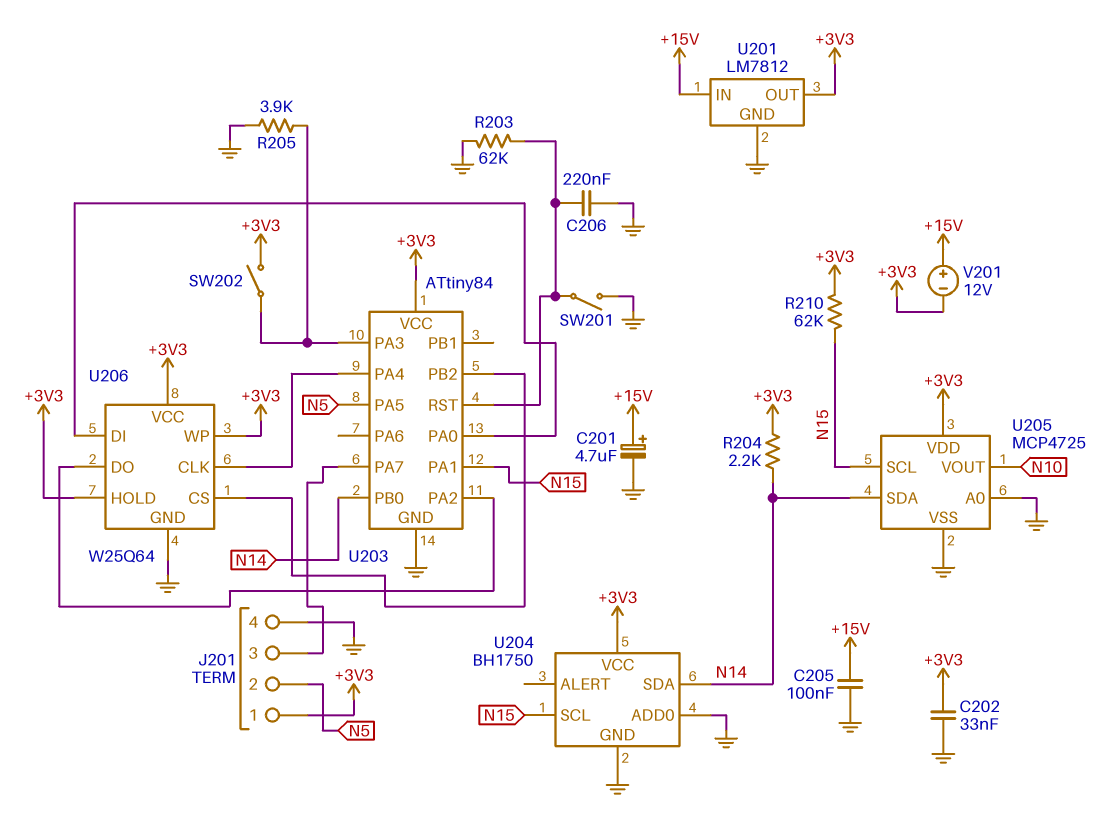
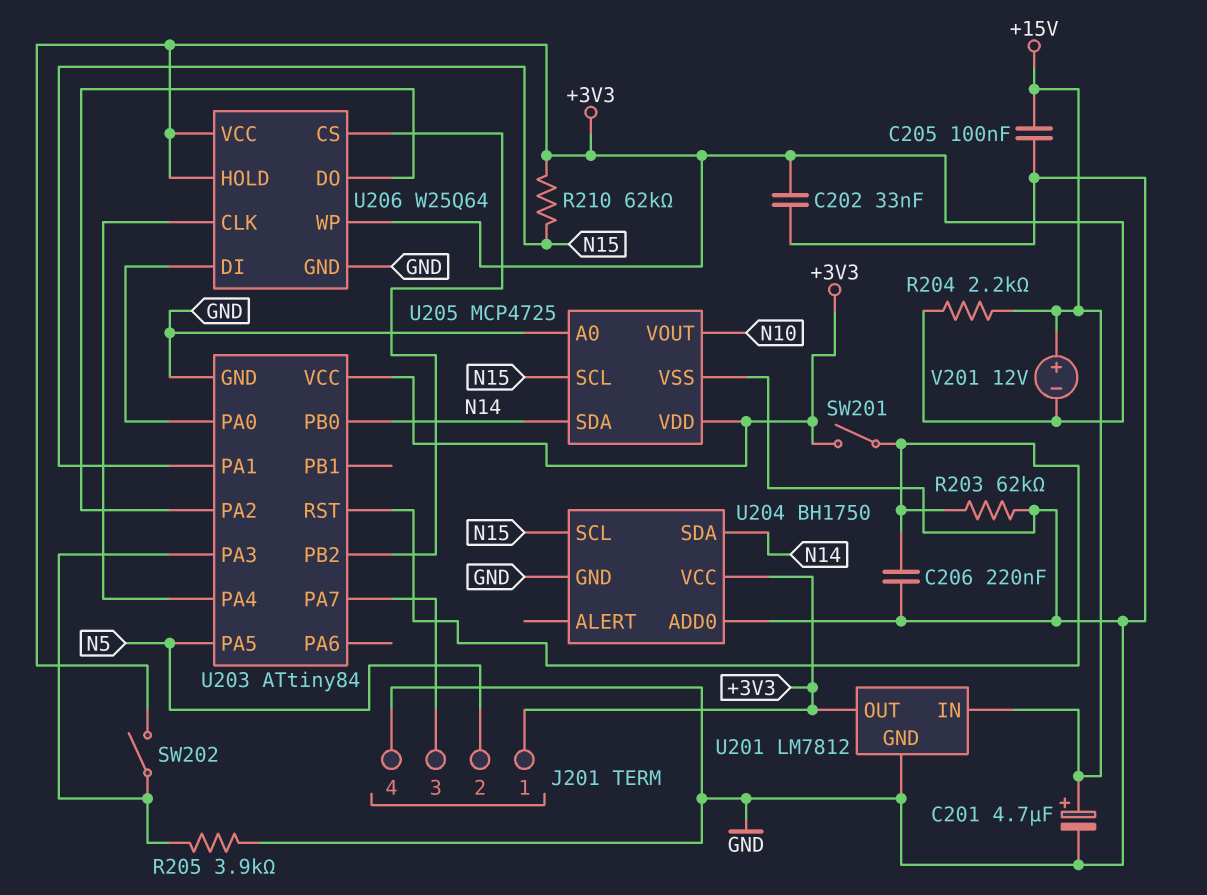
R204: 2.2k (+3V3, N14) -> 2.2k (+3V3, +15V)
SW201: switch (GND, U203/RST) -> switch (+3V3, U203/RST)

